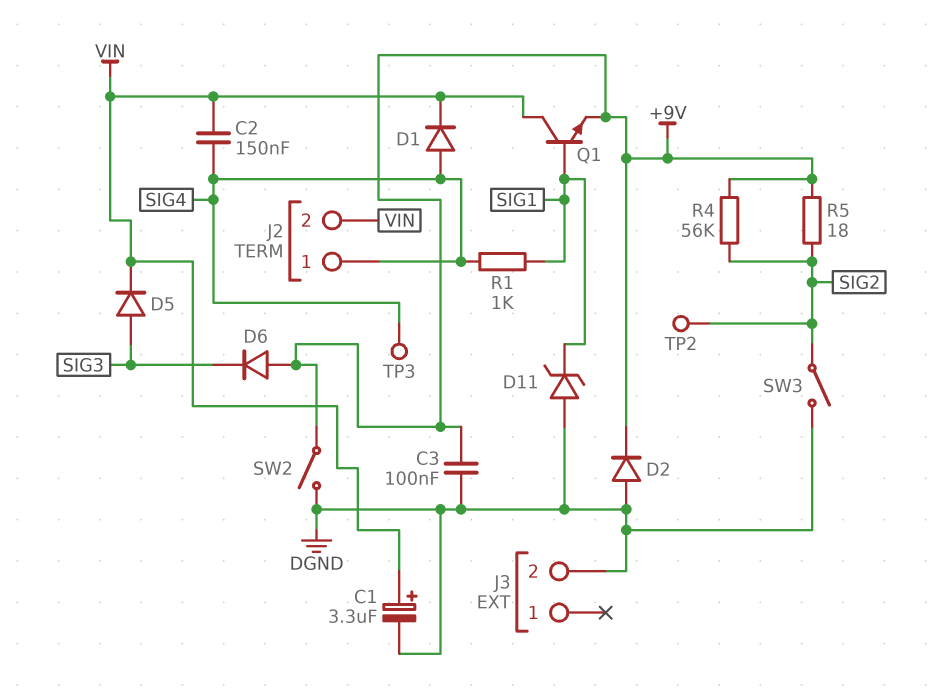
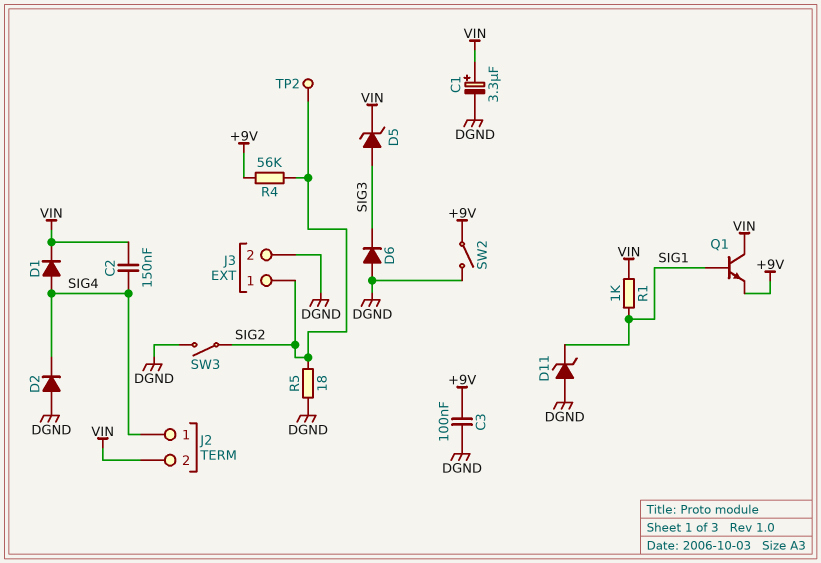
D2: diode (A DGND, K +9V) -> diode (A DGND, K SIG4)
D5: diode (A SIG3, K VIN) -> zener (A SIG3, K VIN)
D6: diode (A +9V, K SIG3) -> diode (A DGND, K SIG3)
J3 pin 1: none -> SIG2
R1: 1k (SIG1, SIG4) -> 1k (SIG1, VIN)
R5: 18 (+9V, SIG2) -> 18 (DGND, SIG2)
TP3: test point (SIG4) -> none

